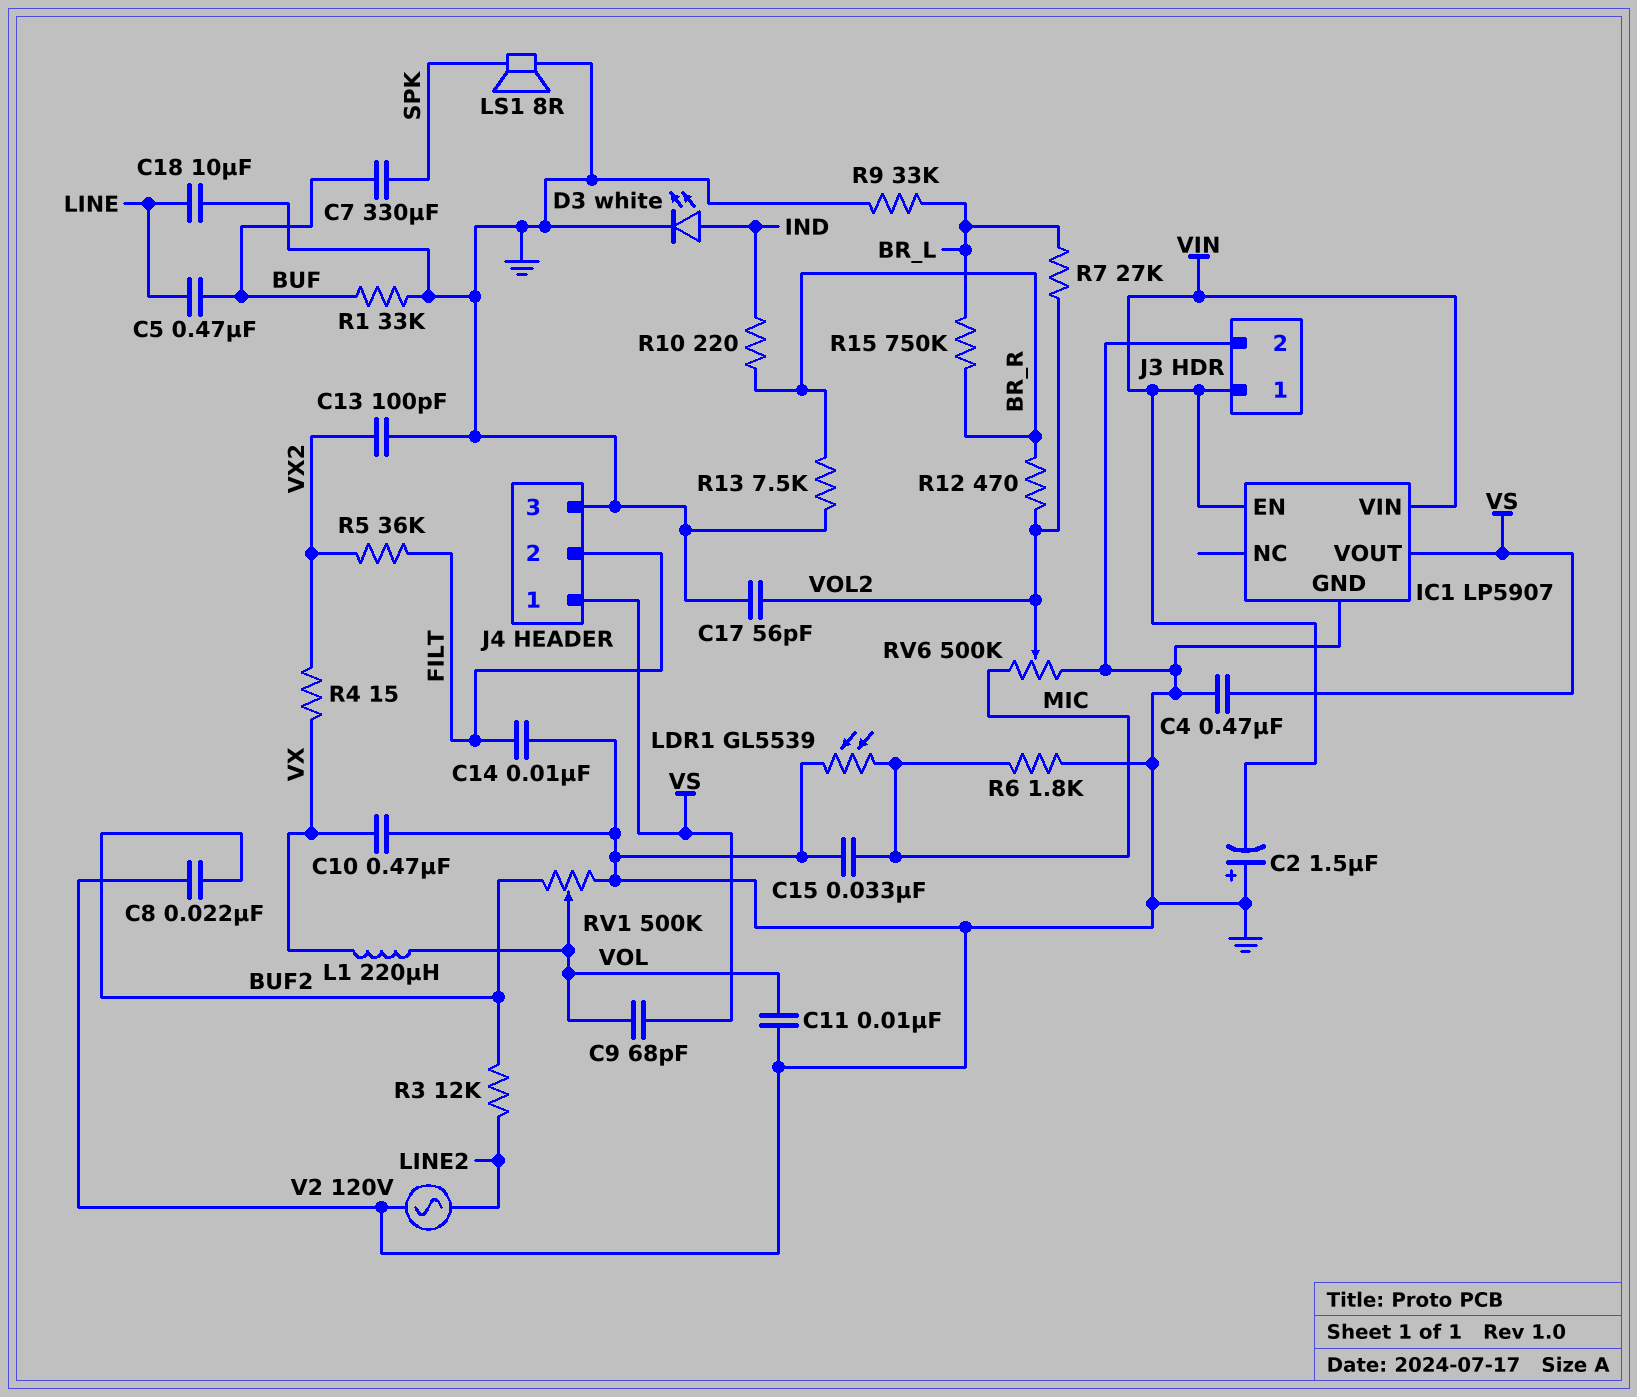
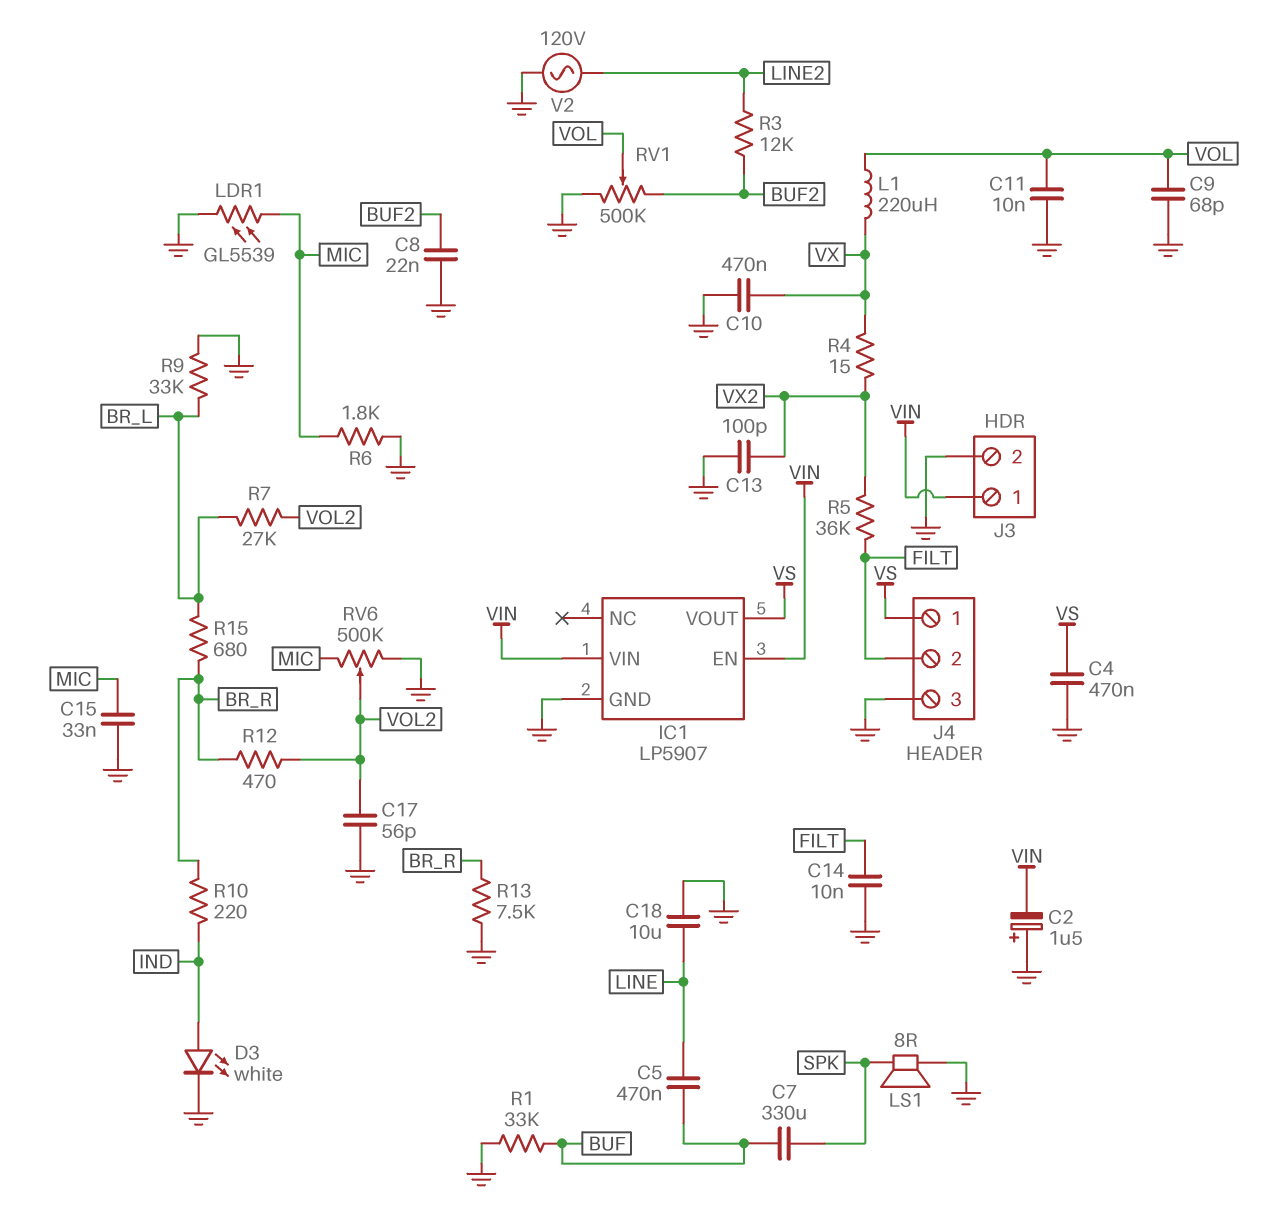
C9: 68pF (VOL, VS) -> 68pF (GND, VOL)
R15: 750k (BR_L, BR_R) -> 680 (BR_L, BR_R)

